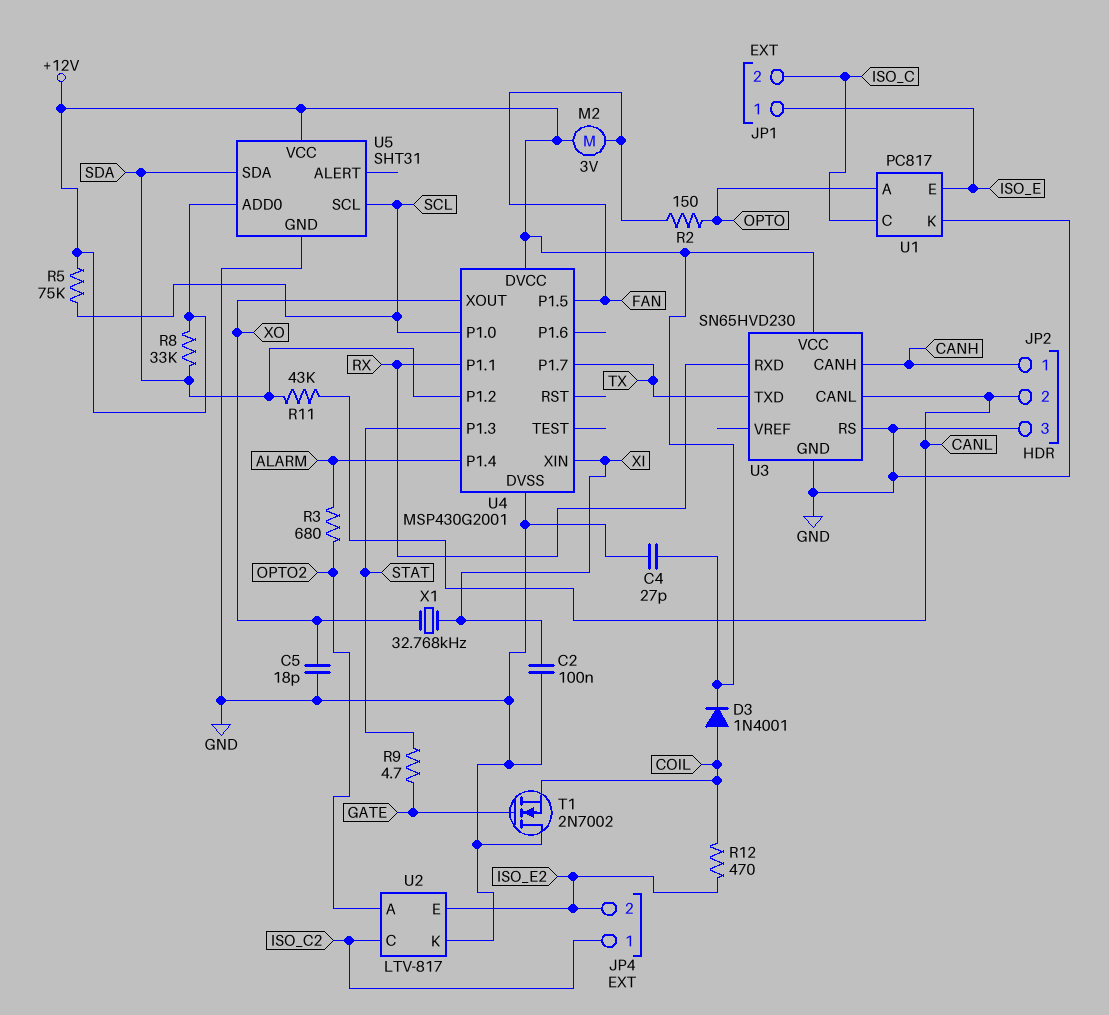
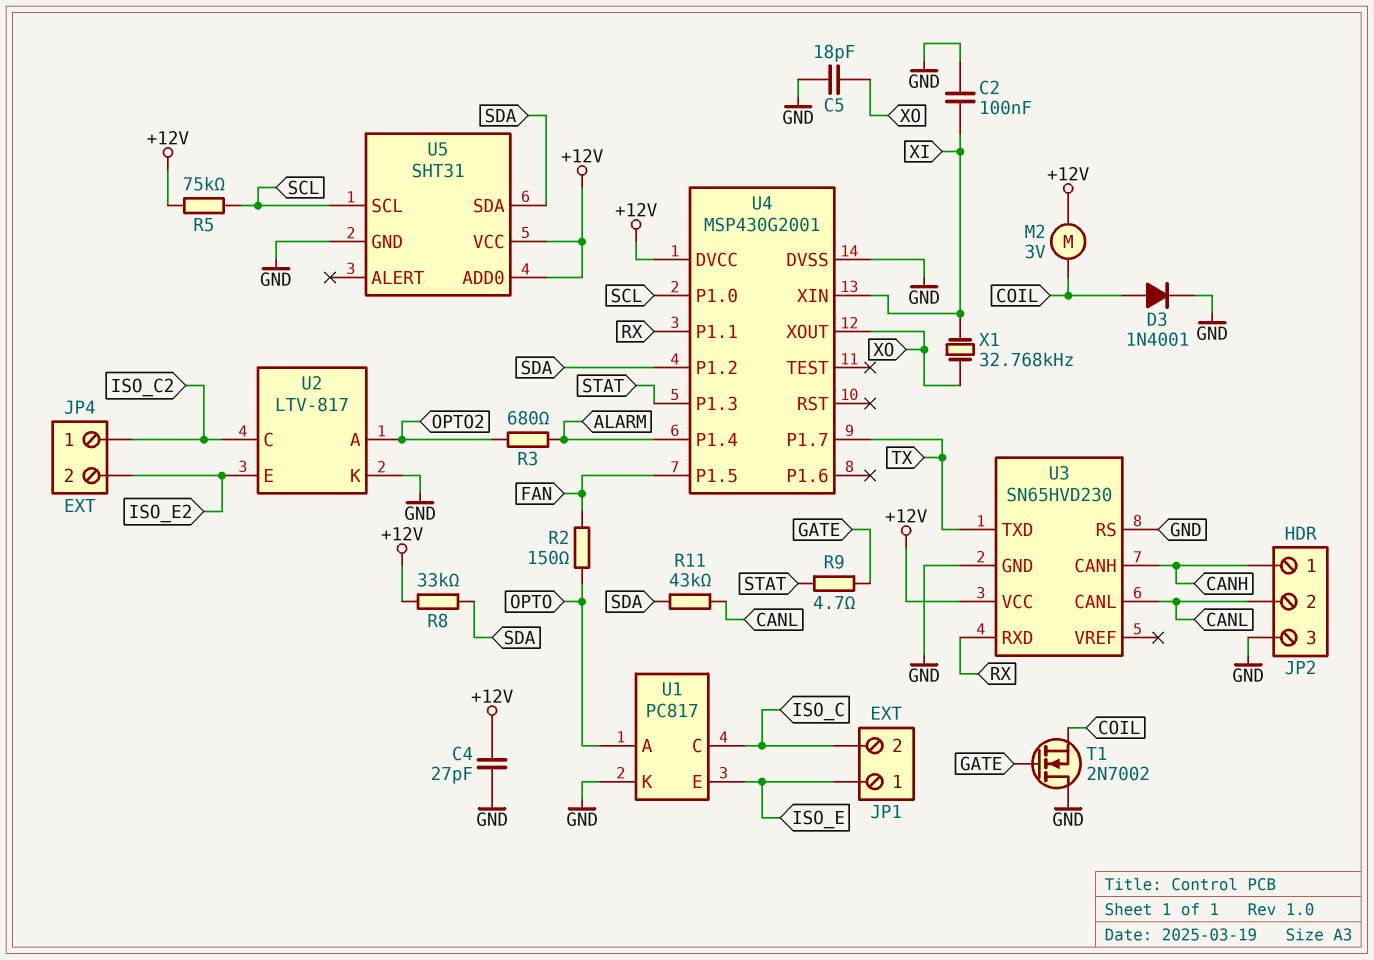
D3: diode 1N4001 (A COIL, K +12V) -> diode 1N4001 (A COIL, K GND)
M2: motor 3V (+12V, FAN) -> motor 3V (+12V, COIL)
R12: 470 (COIL, ISO_E2) -> none

